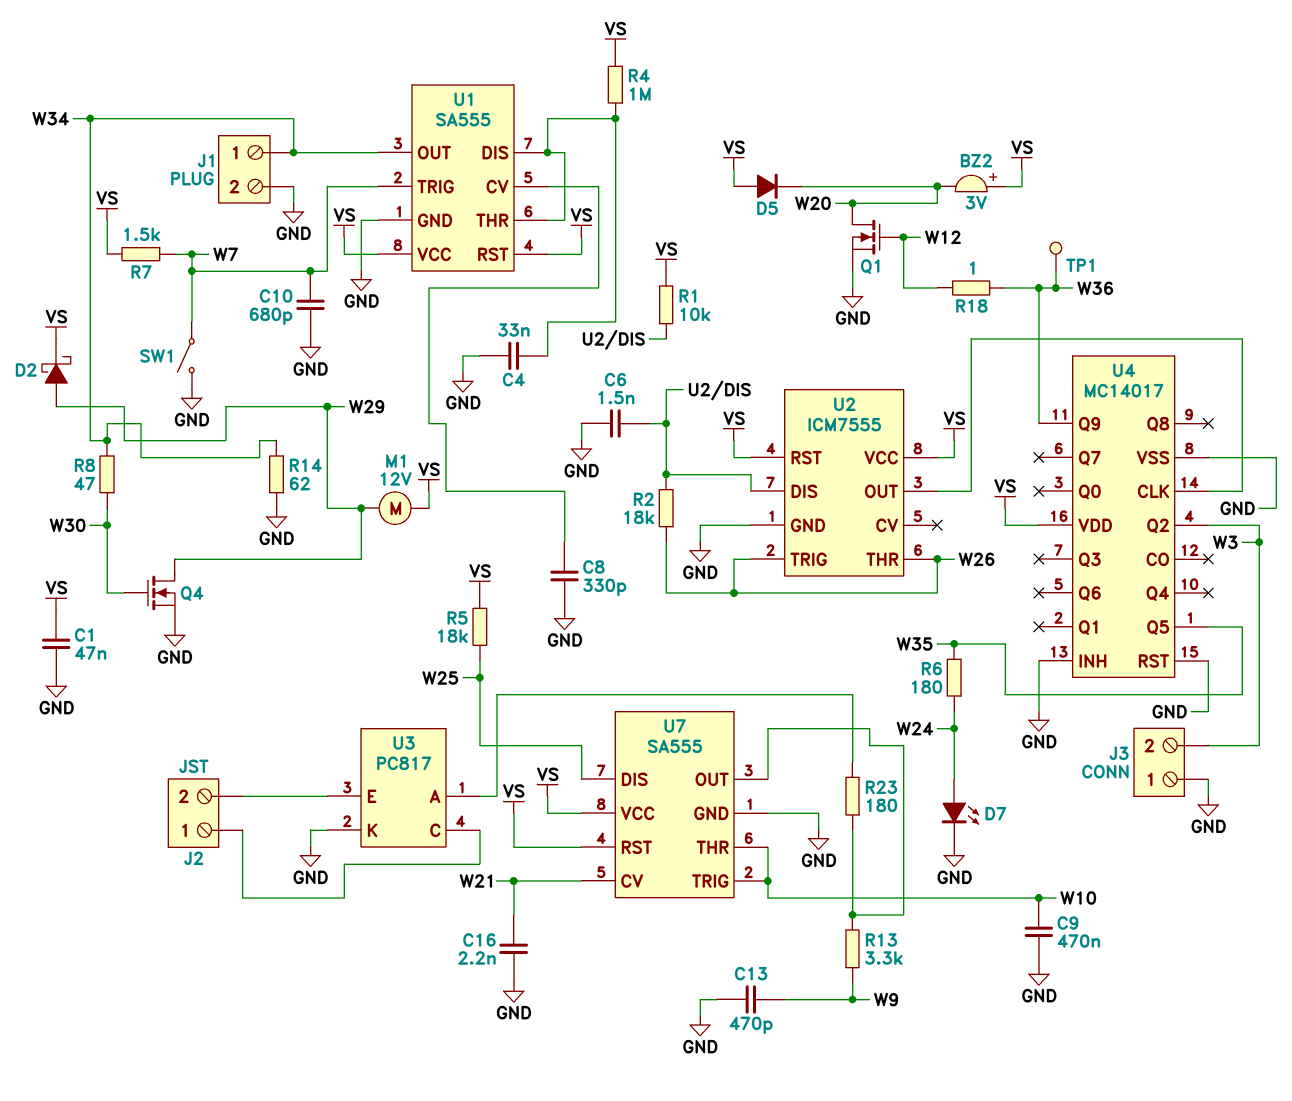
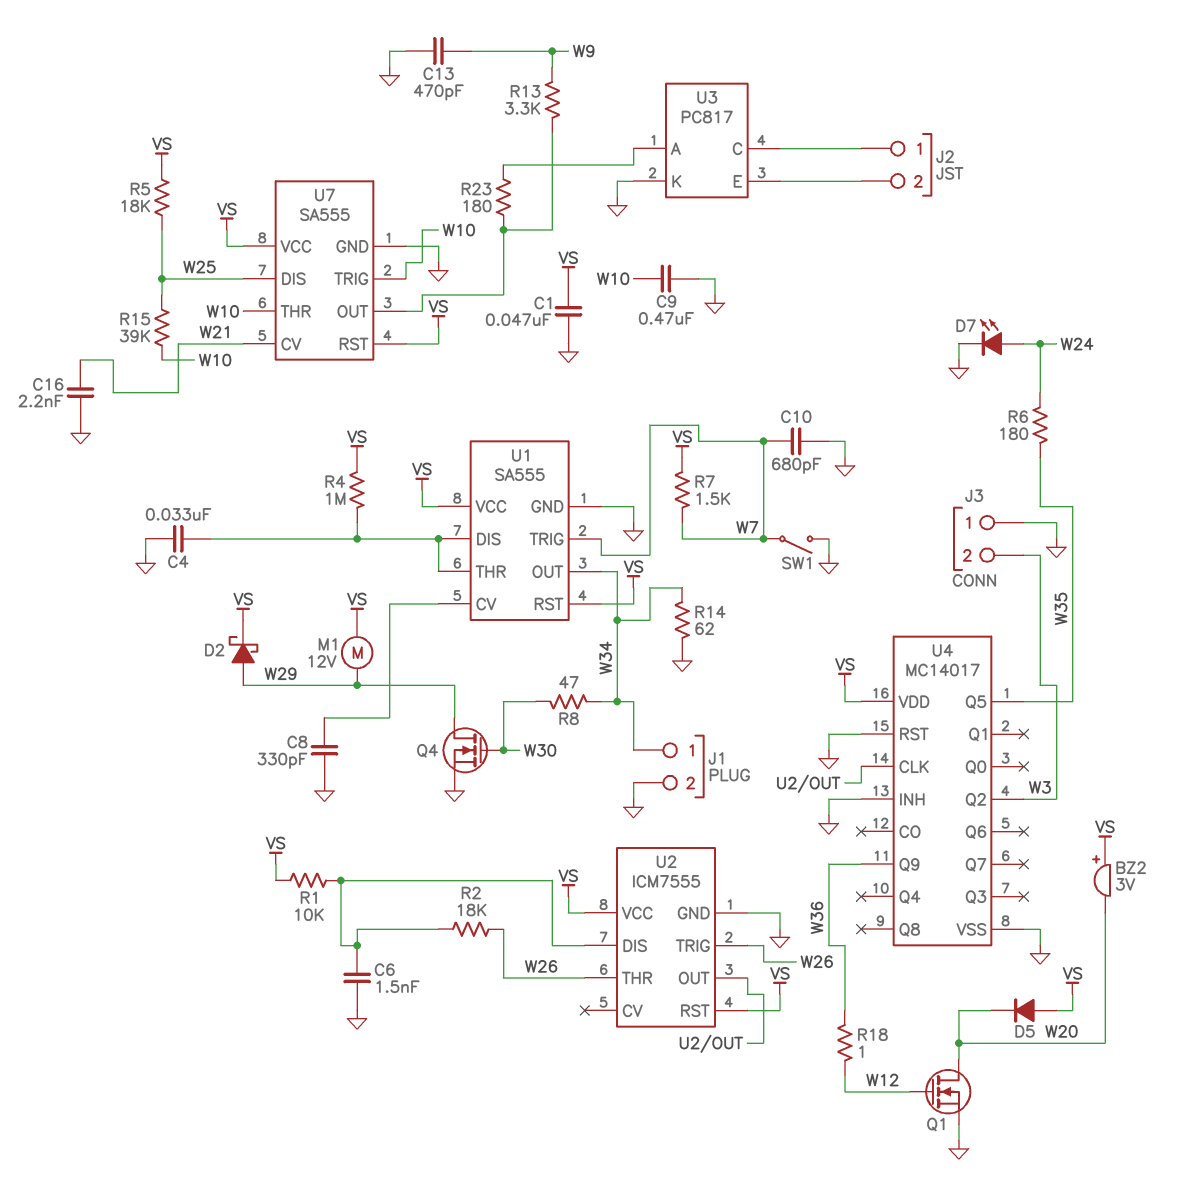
R15: none -> 39k (W10, W25)
TP1: test point (W36) -> none

